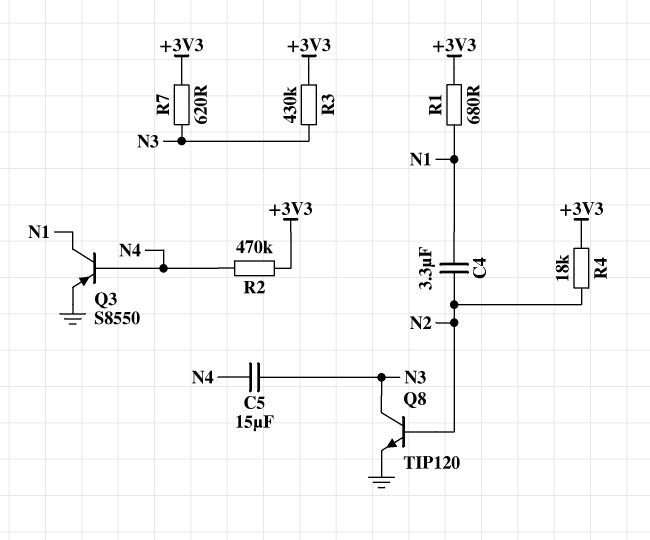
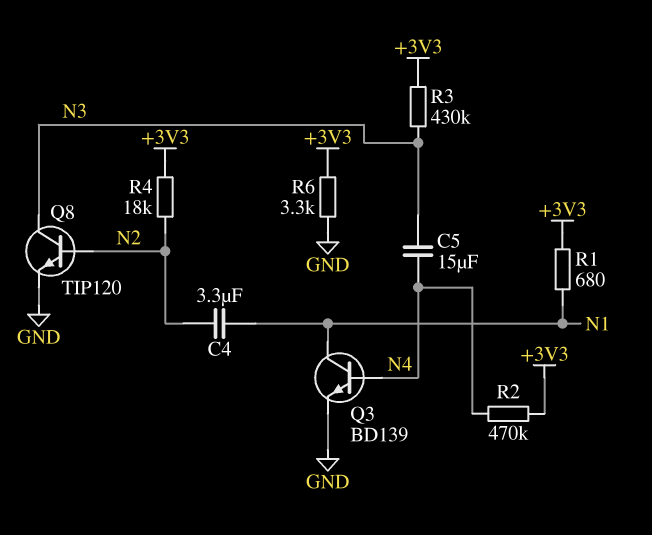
Q3: PNP S8550 (B N4, C N1, E GND) -> NPN BD139 (B N4, C N1, E GND)
R6: none -> 3.3k (+3V3, GND)
R7: 620 (+3V3, N3) -> none

